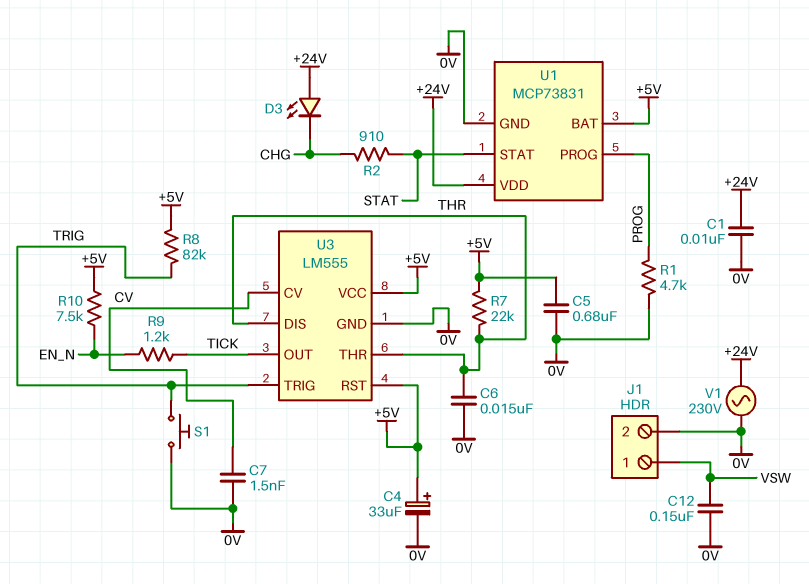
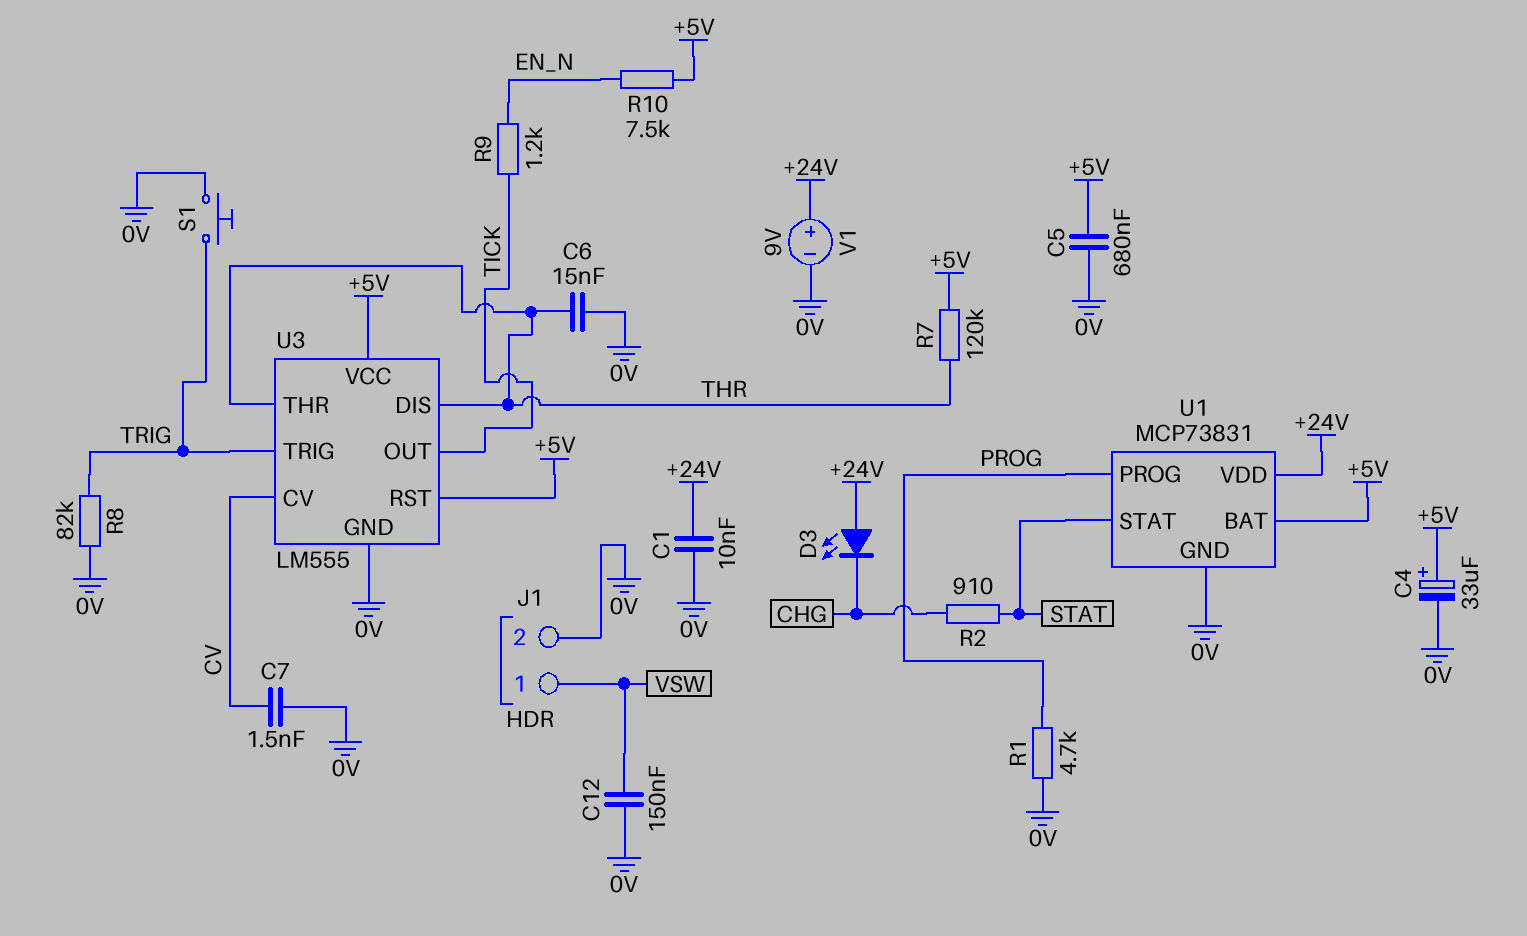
R7: 22k (+5V, THR) -> 120k (+5V, THR)
R8: 82k (+5V, TRIG) -> 82k (0V, TRIG)
V1: AC 230V (+24V, 0V) -> 9V (plus +24V, minus 0V)

